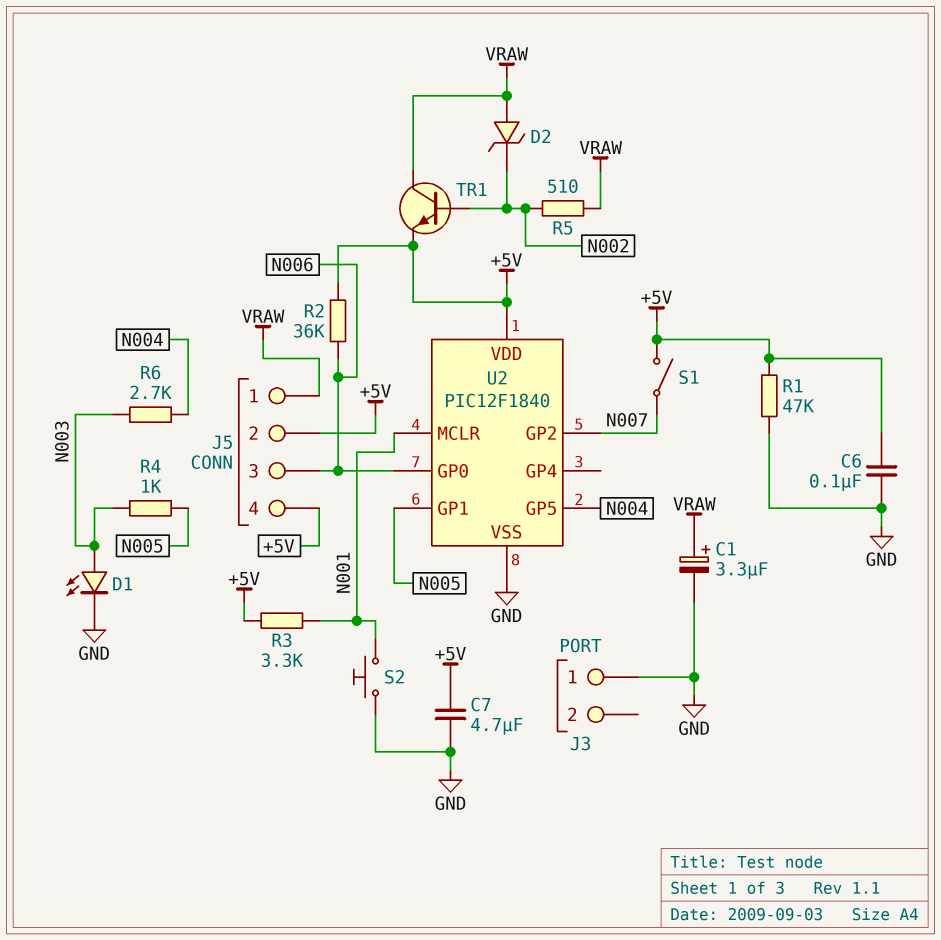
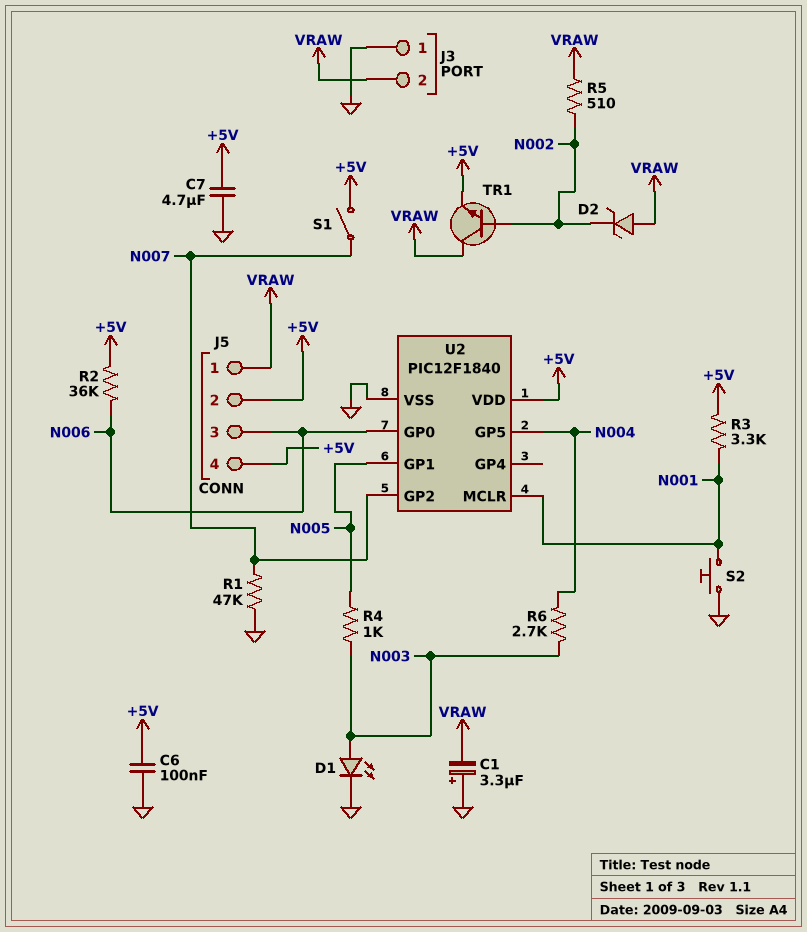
C1: 3.3uF (plus VRAW, minus GND) -> 3.3uF (plus GND, minus VRAW)
J3 pin 2: none -> VRAW
R1: 47k (+5V, GND) -> 47k (GND, N007)

